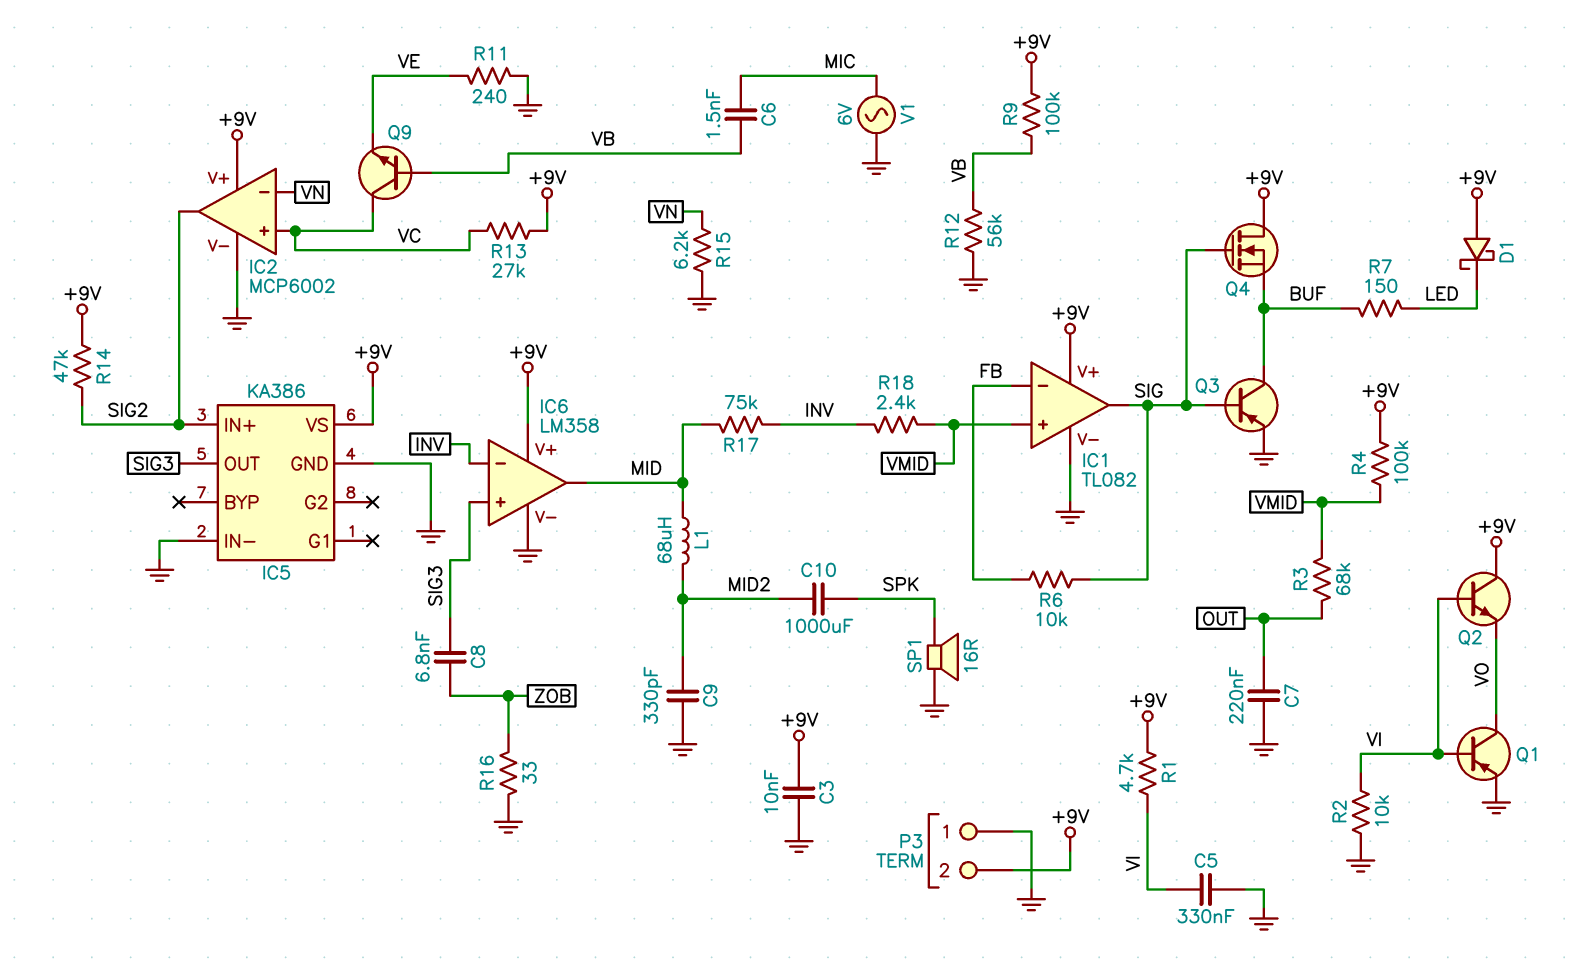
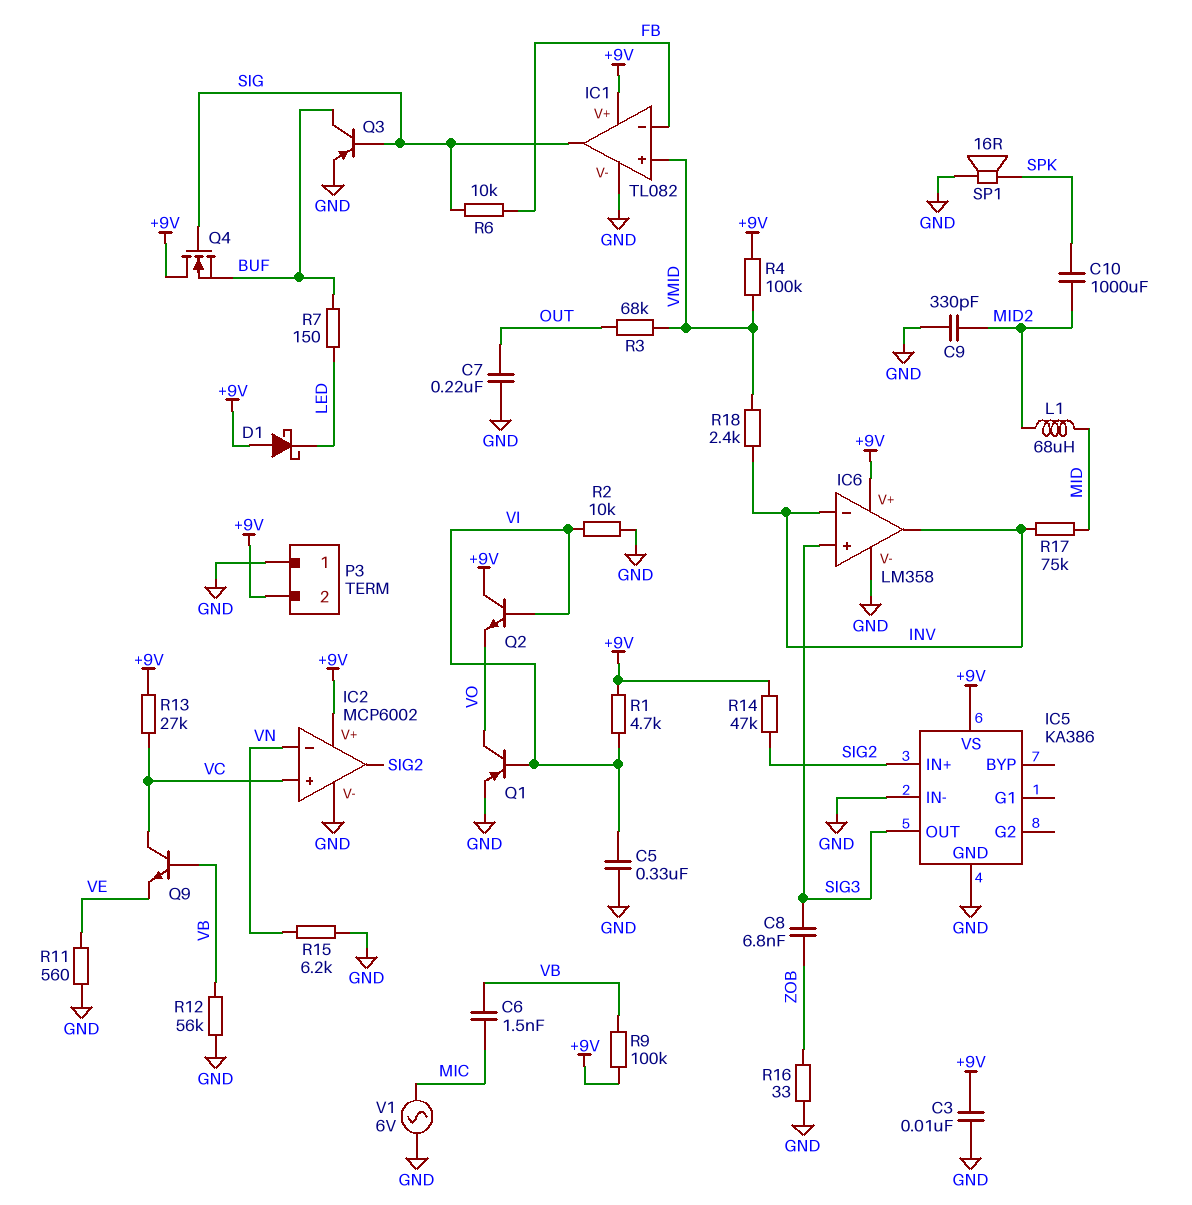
IC6 pin out: MID -> INV
R11: 240 (GND, VE) -> 560 (GND, VE)

